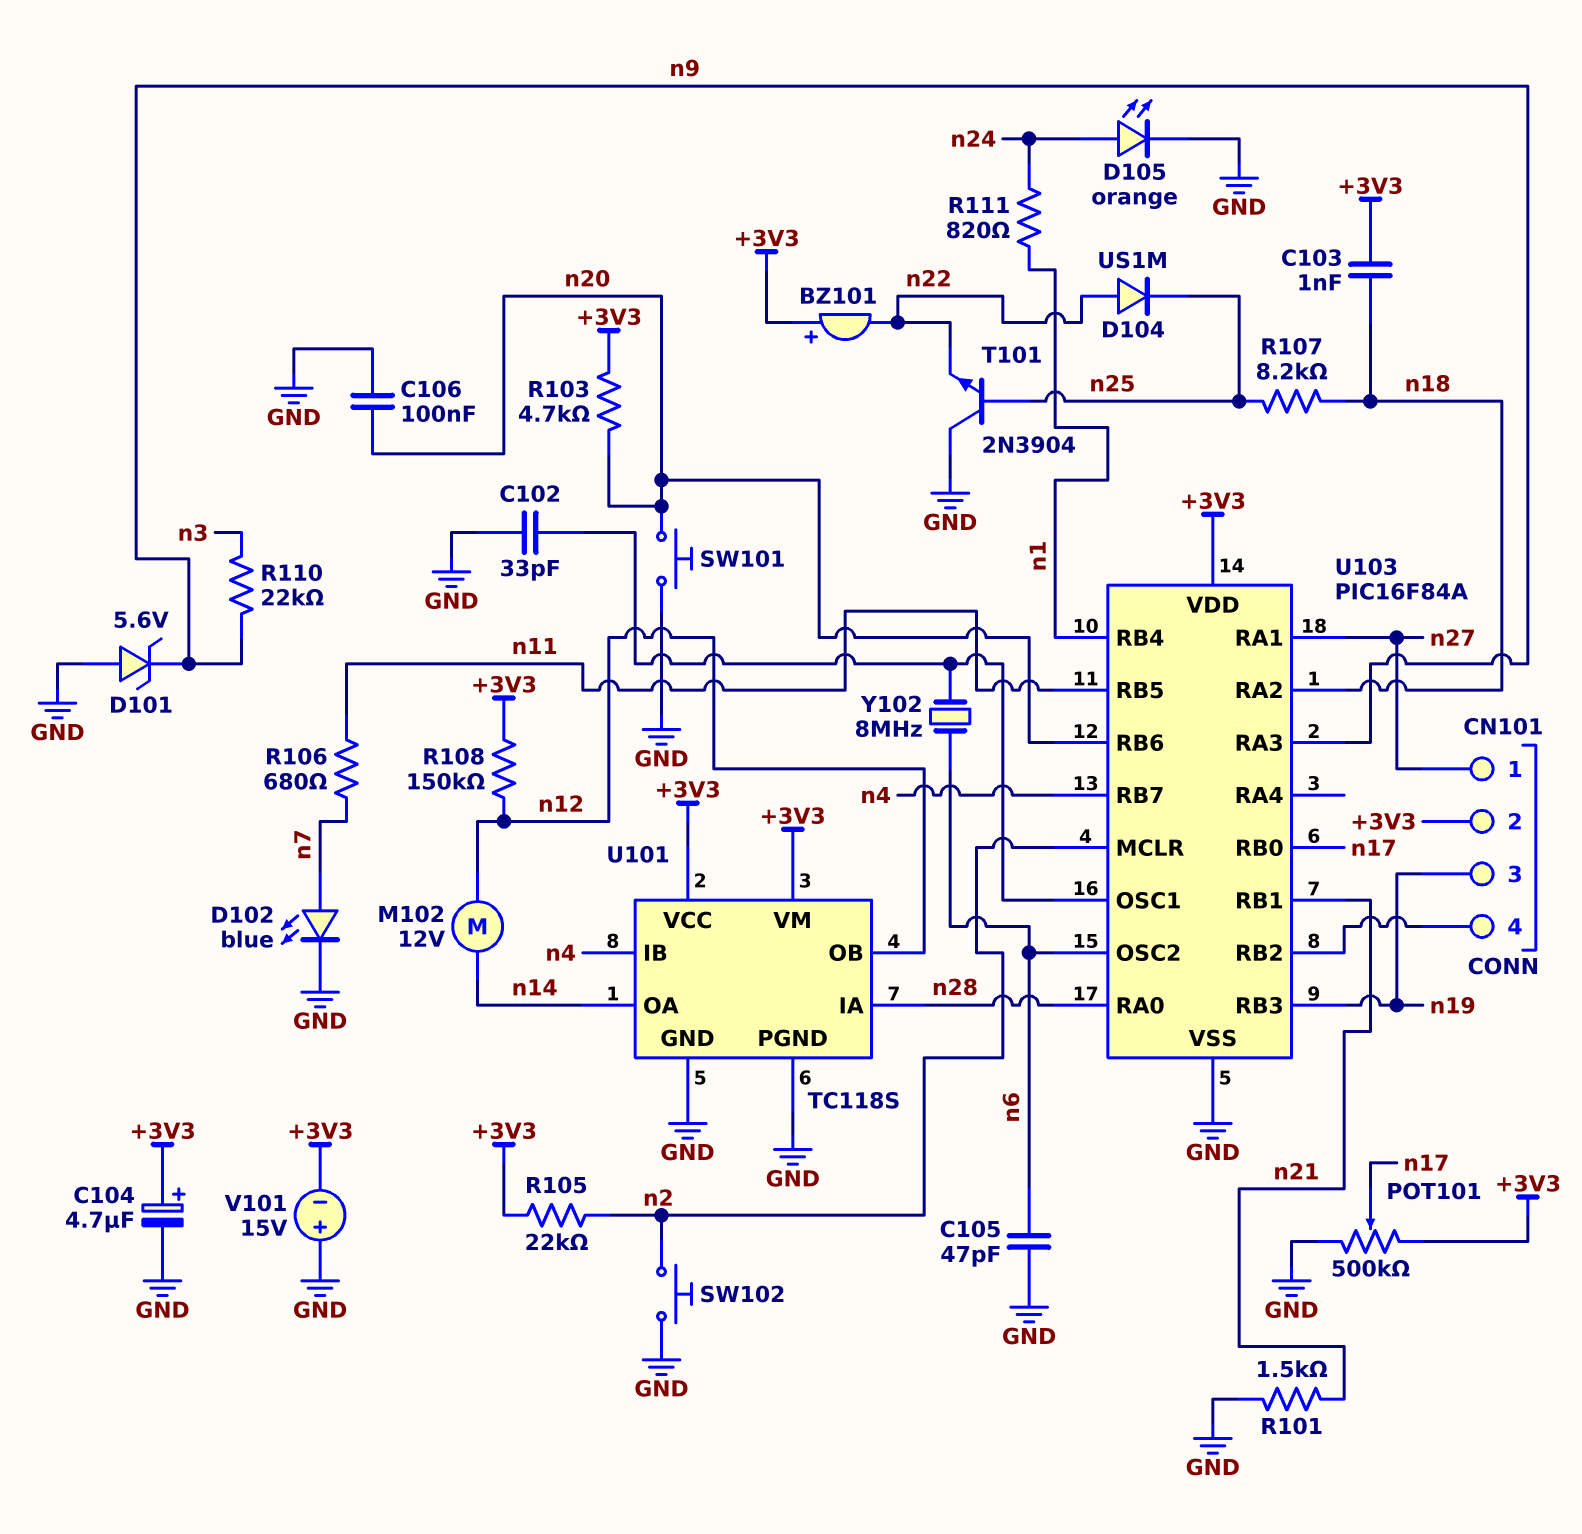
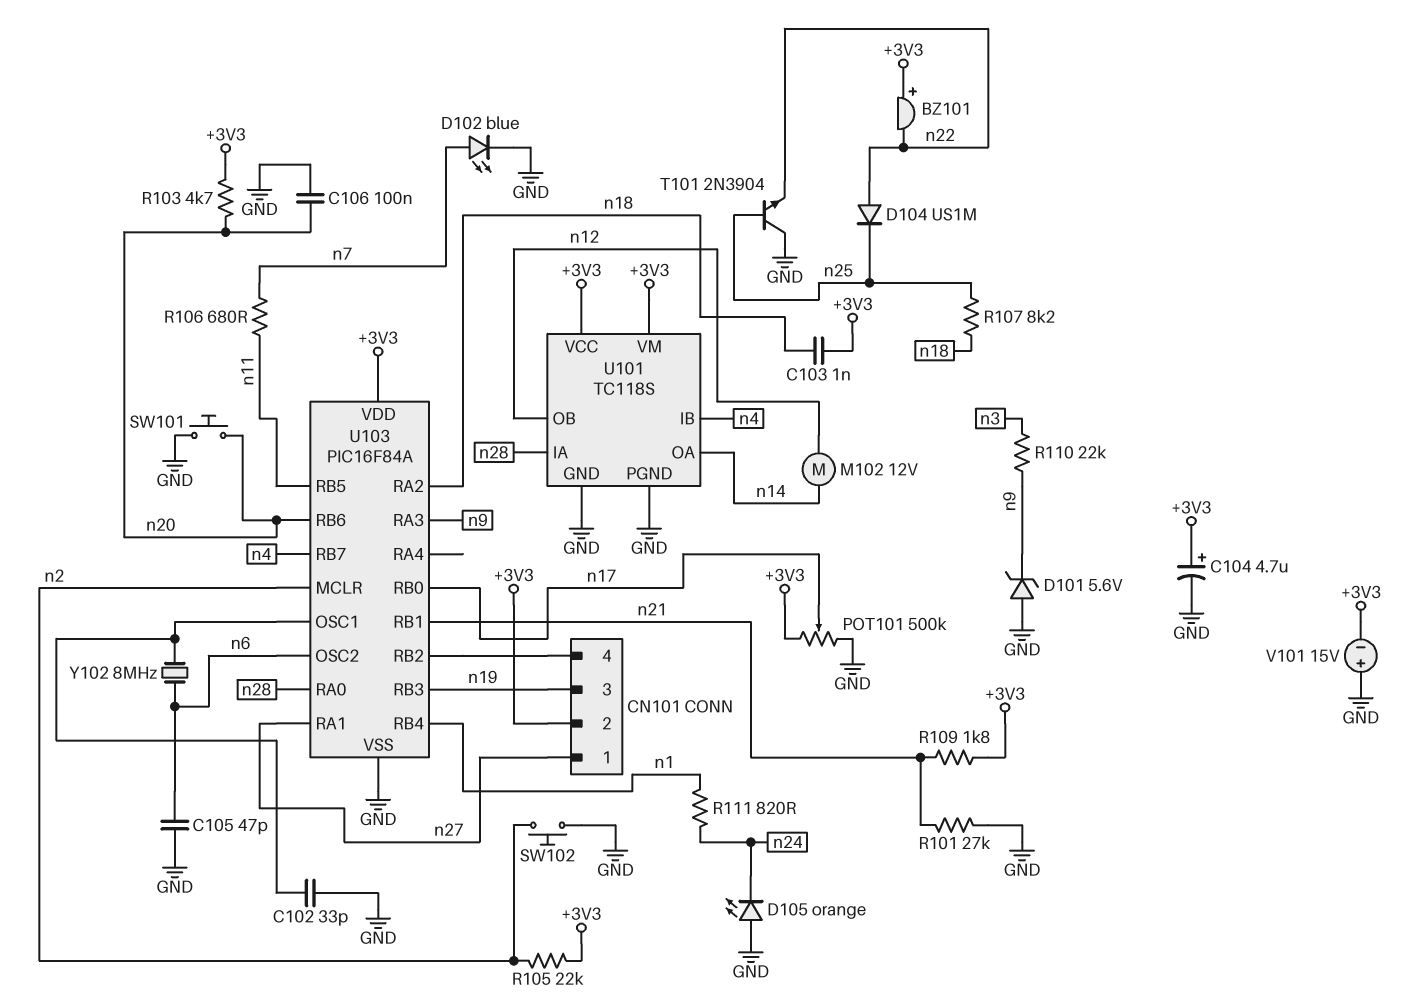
D105: LED orange (A n24, K GND) -> LED orange (A GND, K n24)
R101: 1.5k (GND, n21) -> 27k (GND, n21)
R108: 150k (+3V3, n12) -> none
R109: none -> 1.8k (+3V3, n21)

